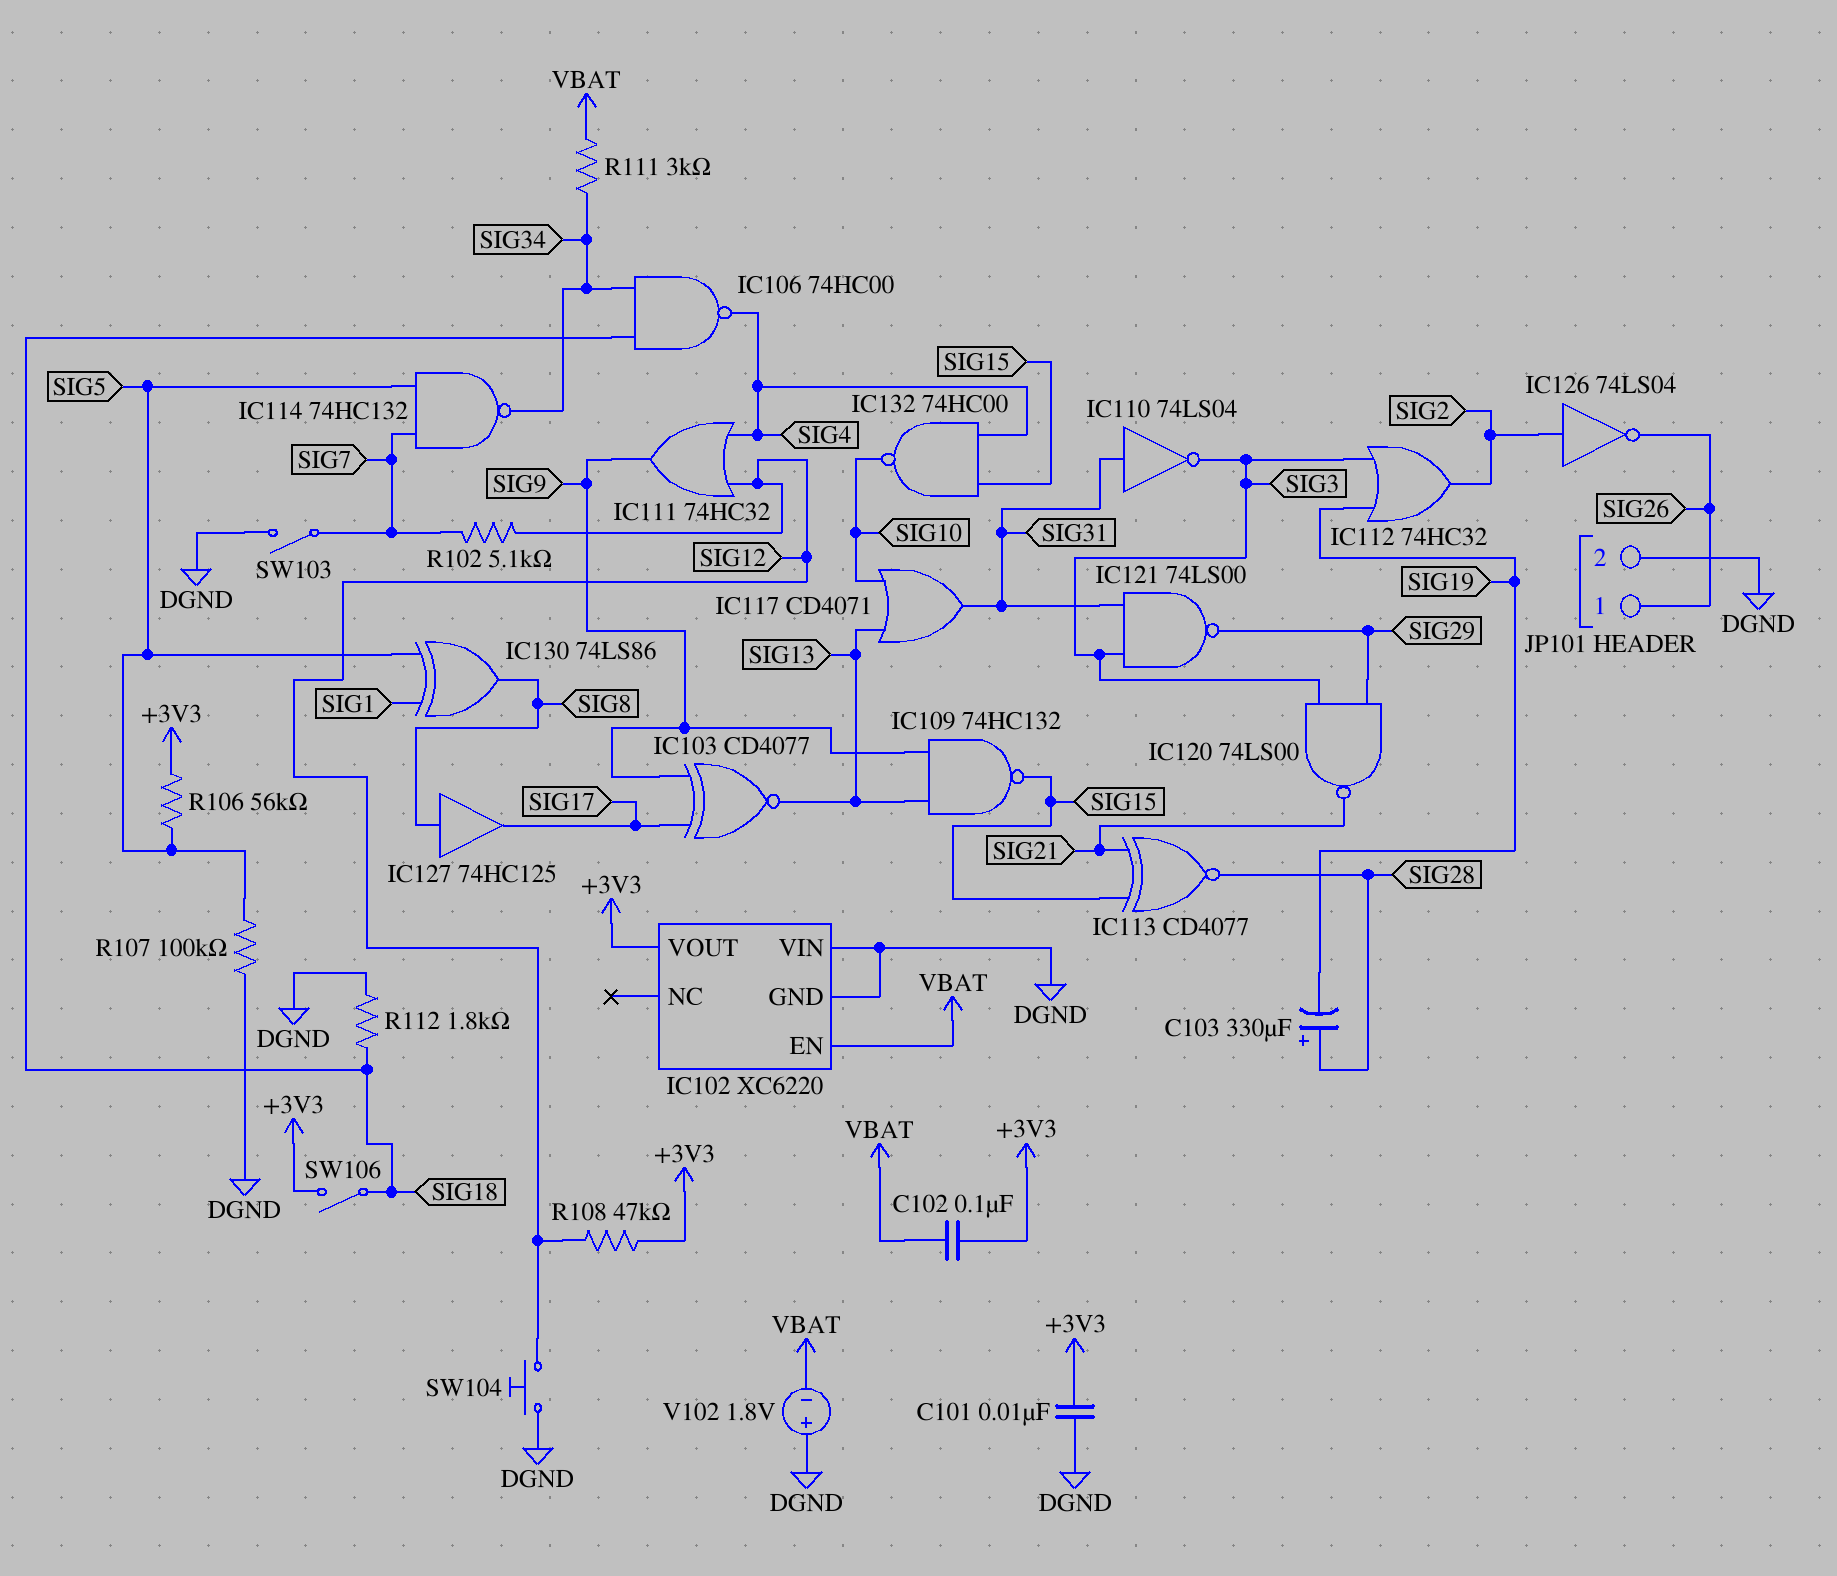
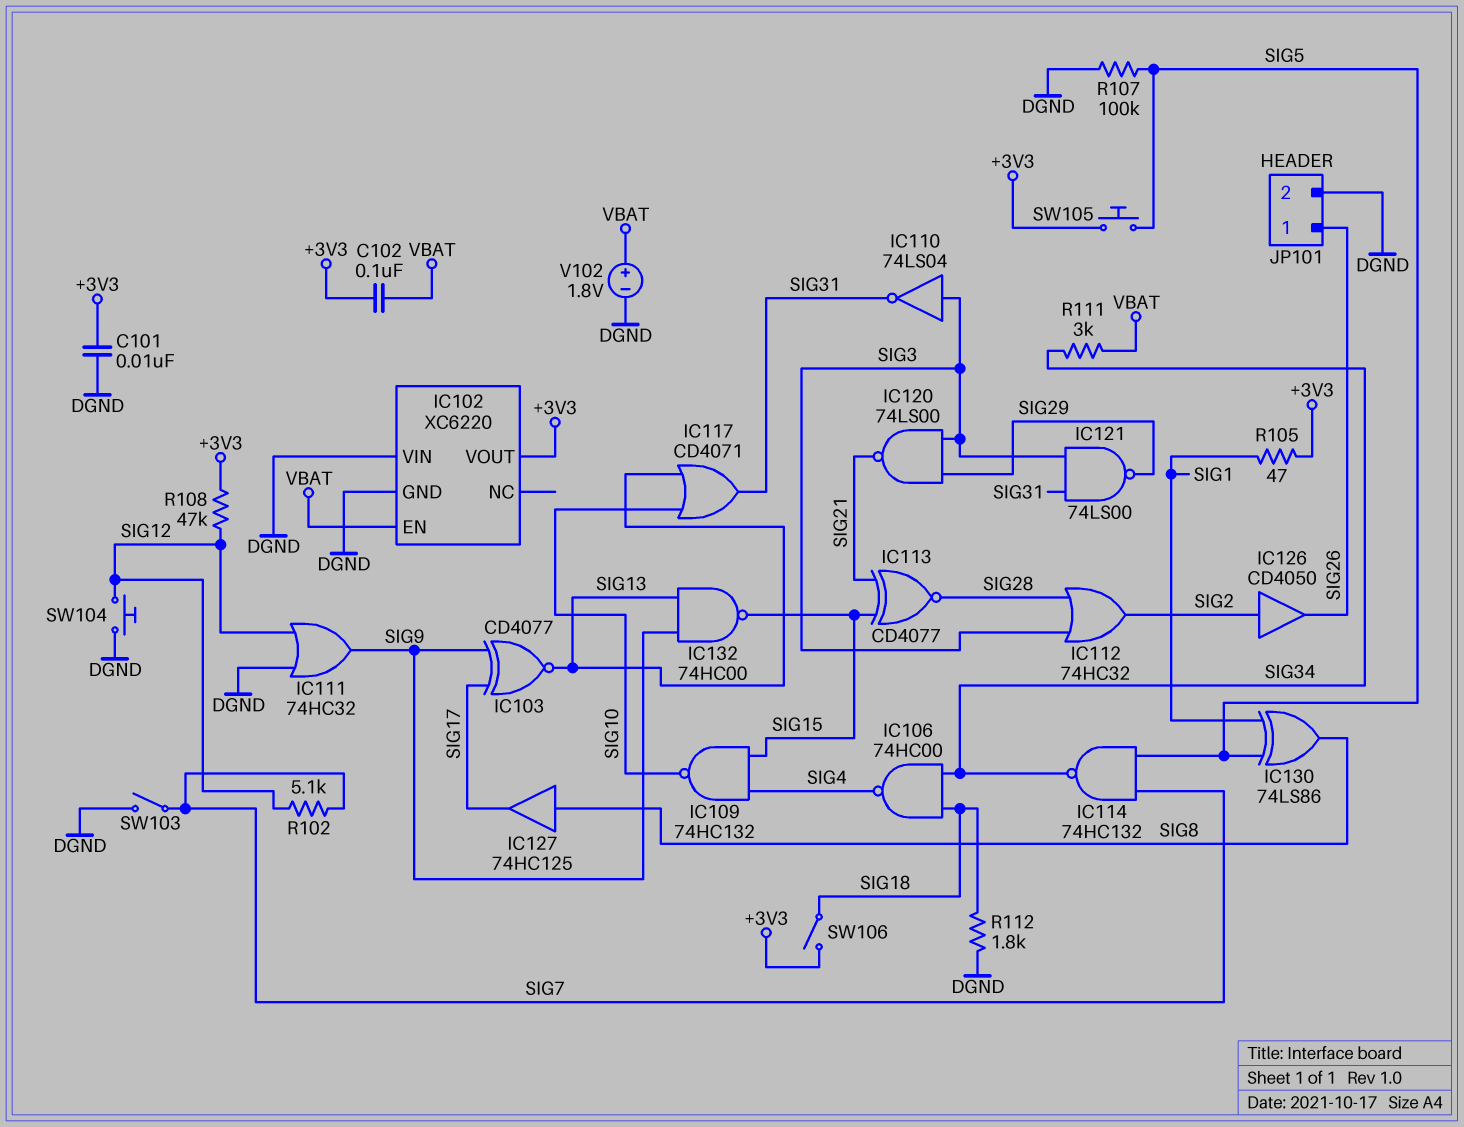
C103: 330uF (plus SIG28, minus SIG19) -> none
IC109: NAND 74HC132 (in SIG9, in SIG13, out SIG15) -> NAND 74HC132 (in SIG4, in SIG15, out SIG10)
IC110: NOT 74LS04 (in SIG31, out SIG3) -> NOT 74LS04 (in SIG3, out SIG31)
IC111: OR 74HC32 (in SIG4, in SIG12, out SIG9) -> OR 74HC32 (in DGND, in SIG12, out SIG9)
IC112: OR 74HC32 (in SIG3, in SIG19, out SIG2) -> OR 74HC32 (in SIG3, in SIG28, out SIG2)
IC126: NOT 74LS04 (in SIG2, out SIG26) -> buffer CD4050 (in SIG2, out SIG26)
IC132: NAND 74HC00 (in SIG4, in SIG15, out SIG10) -> NAND 74HC00 (in SIG9, in SIG13, out SIG15)
R105: none -> 47 (+3V3, SIG1)
R106: 56k (+3V3, SIG5) -> none
SW105: none -> button (+3V3, SIG5)
V102: 1.8V (plus DGND, minus VBAT) -> 1.8V (plus VBAT, minus DGND)

